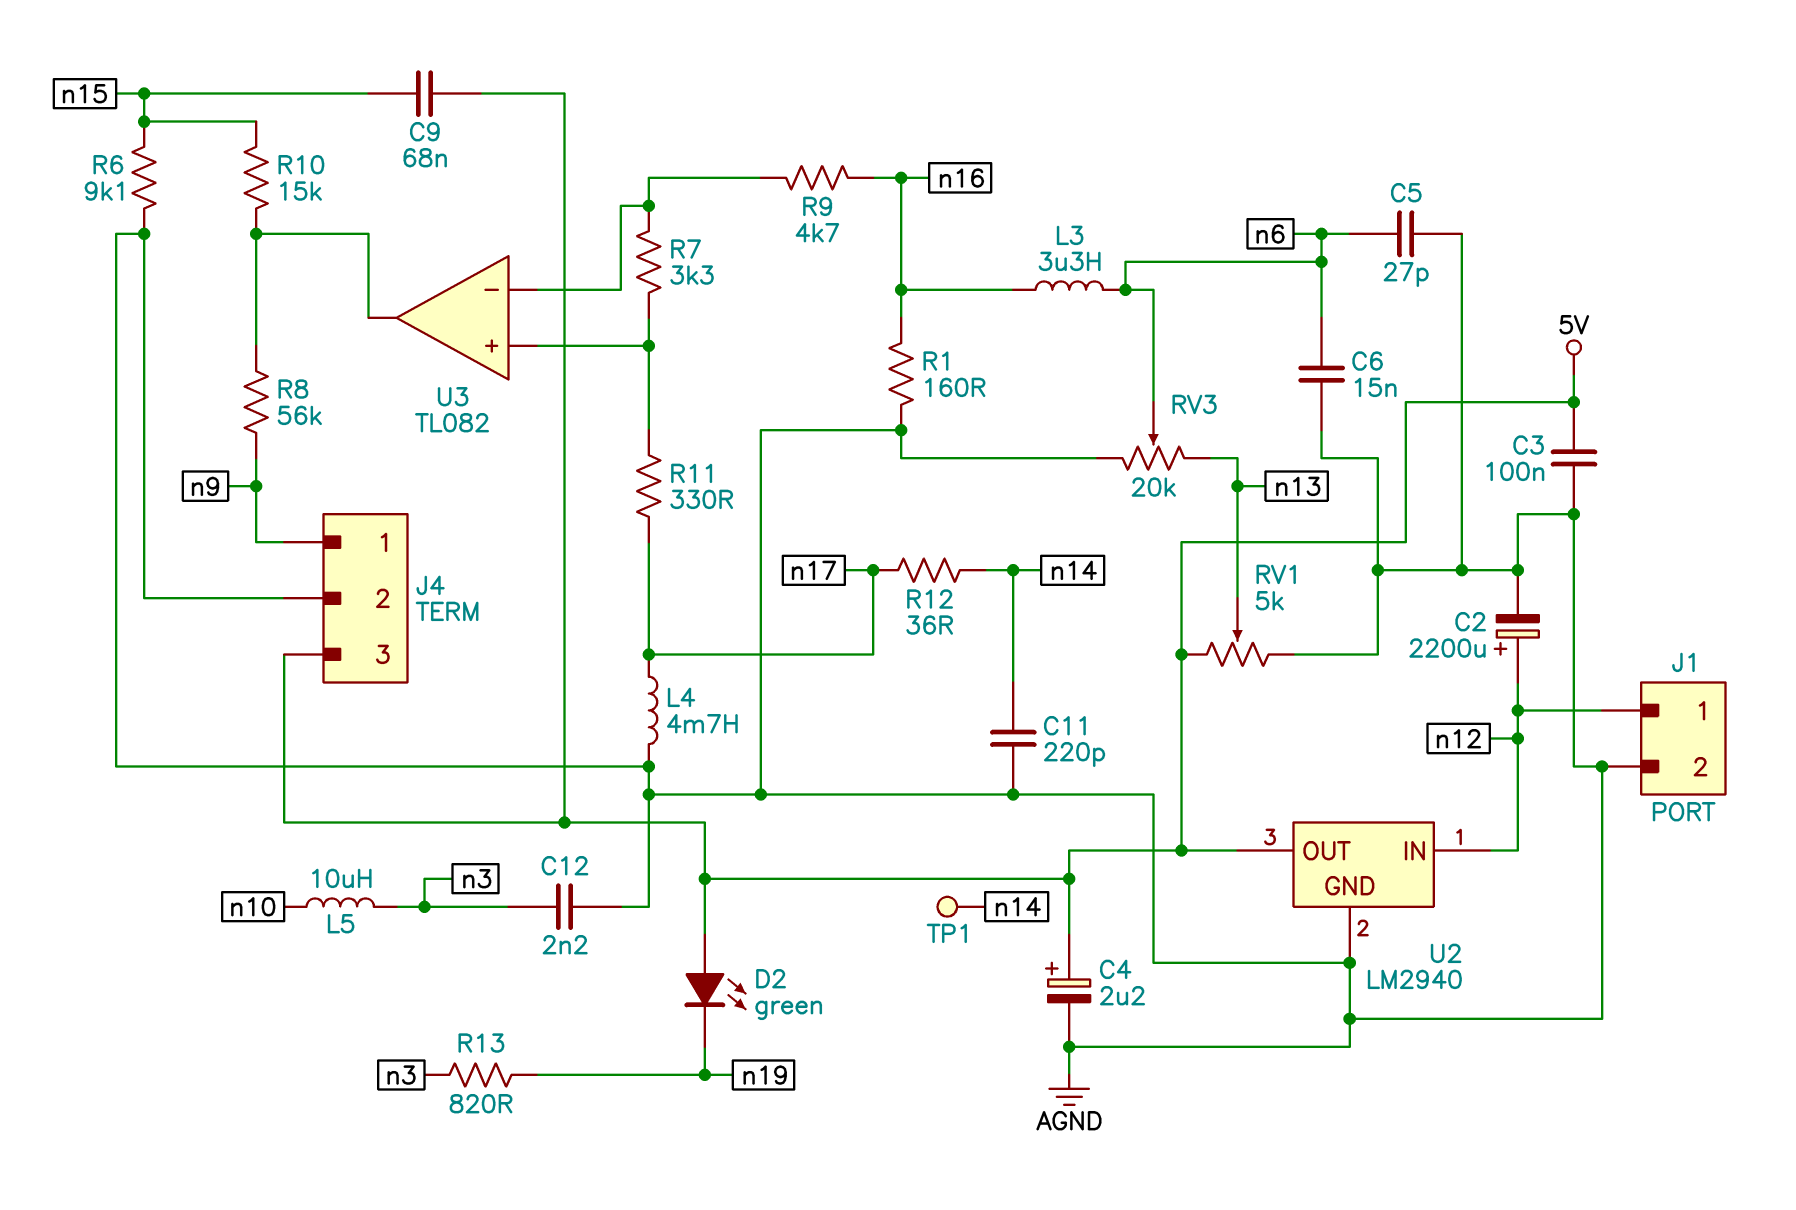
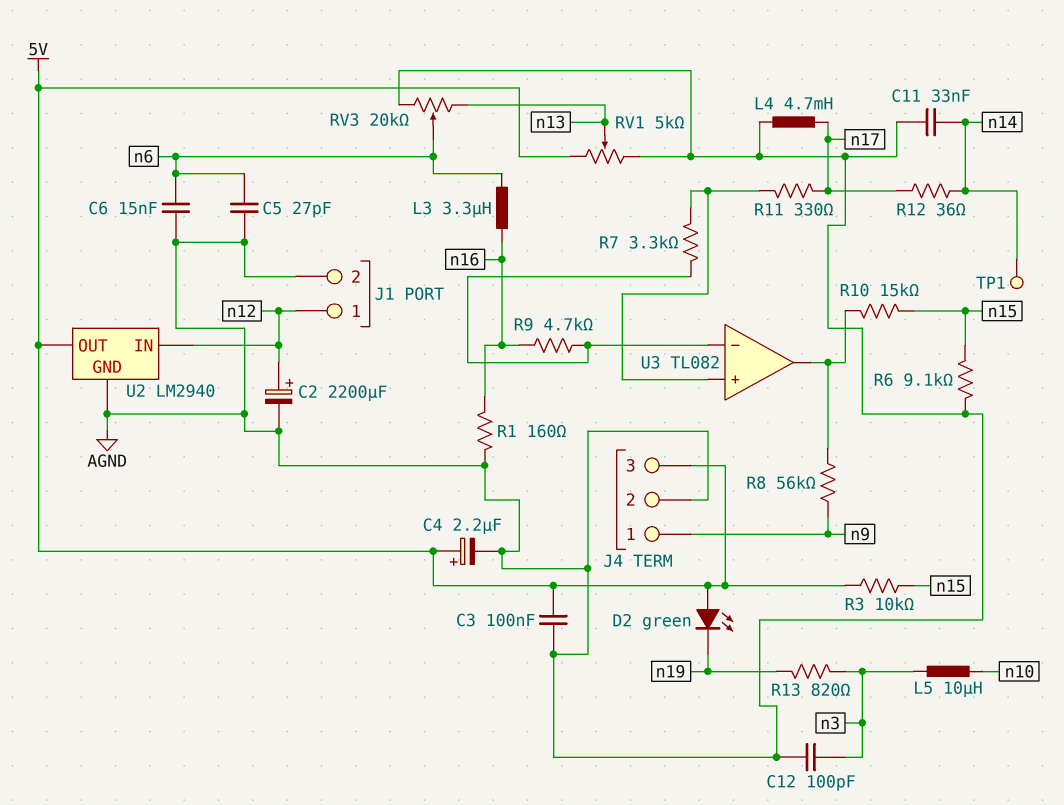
C9: 68nF (5V, n15) -> none
C11: 220pF (AGND, n14) -> 33nF (AGND, n14)
C12: 2.2nF (AGND, n3) -> 100pF (AGND, n3)
R3: none -> 10k (5V, n15)

